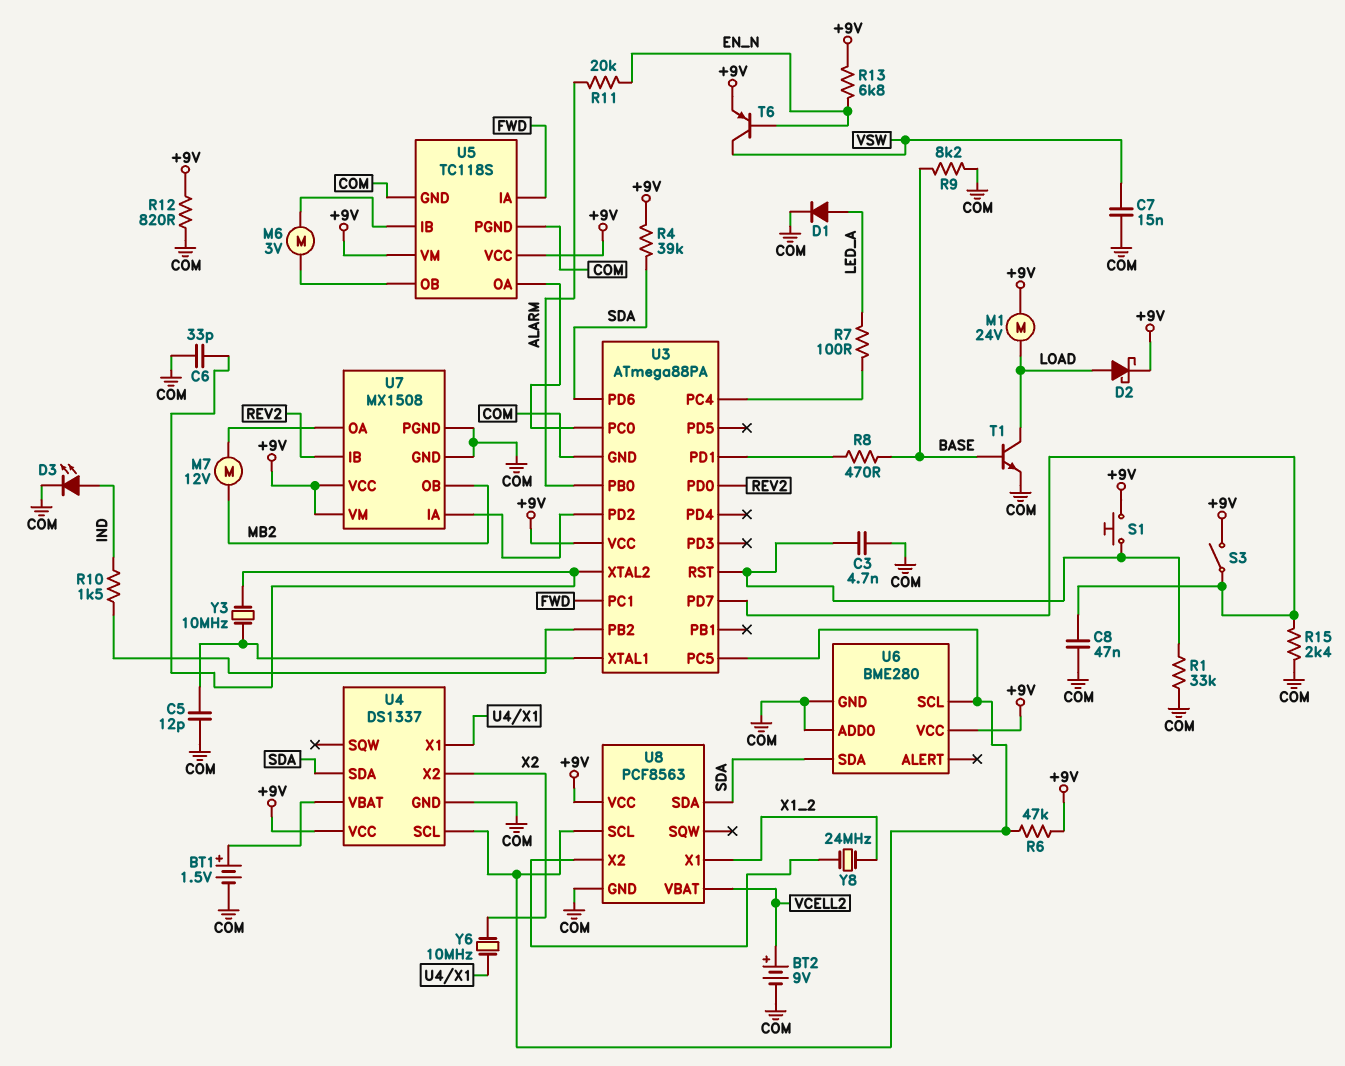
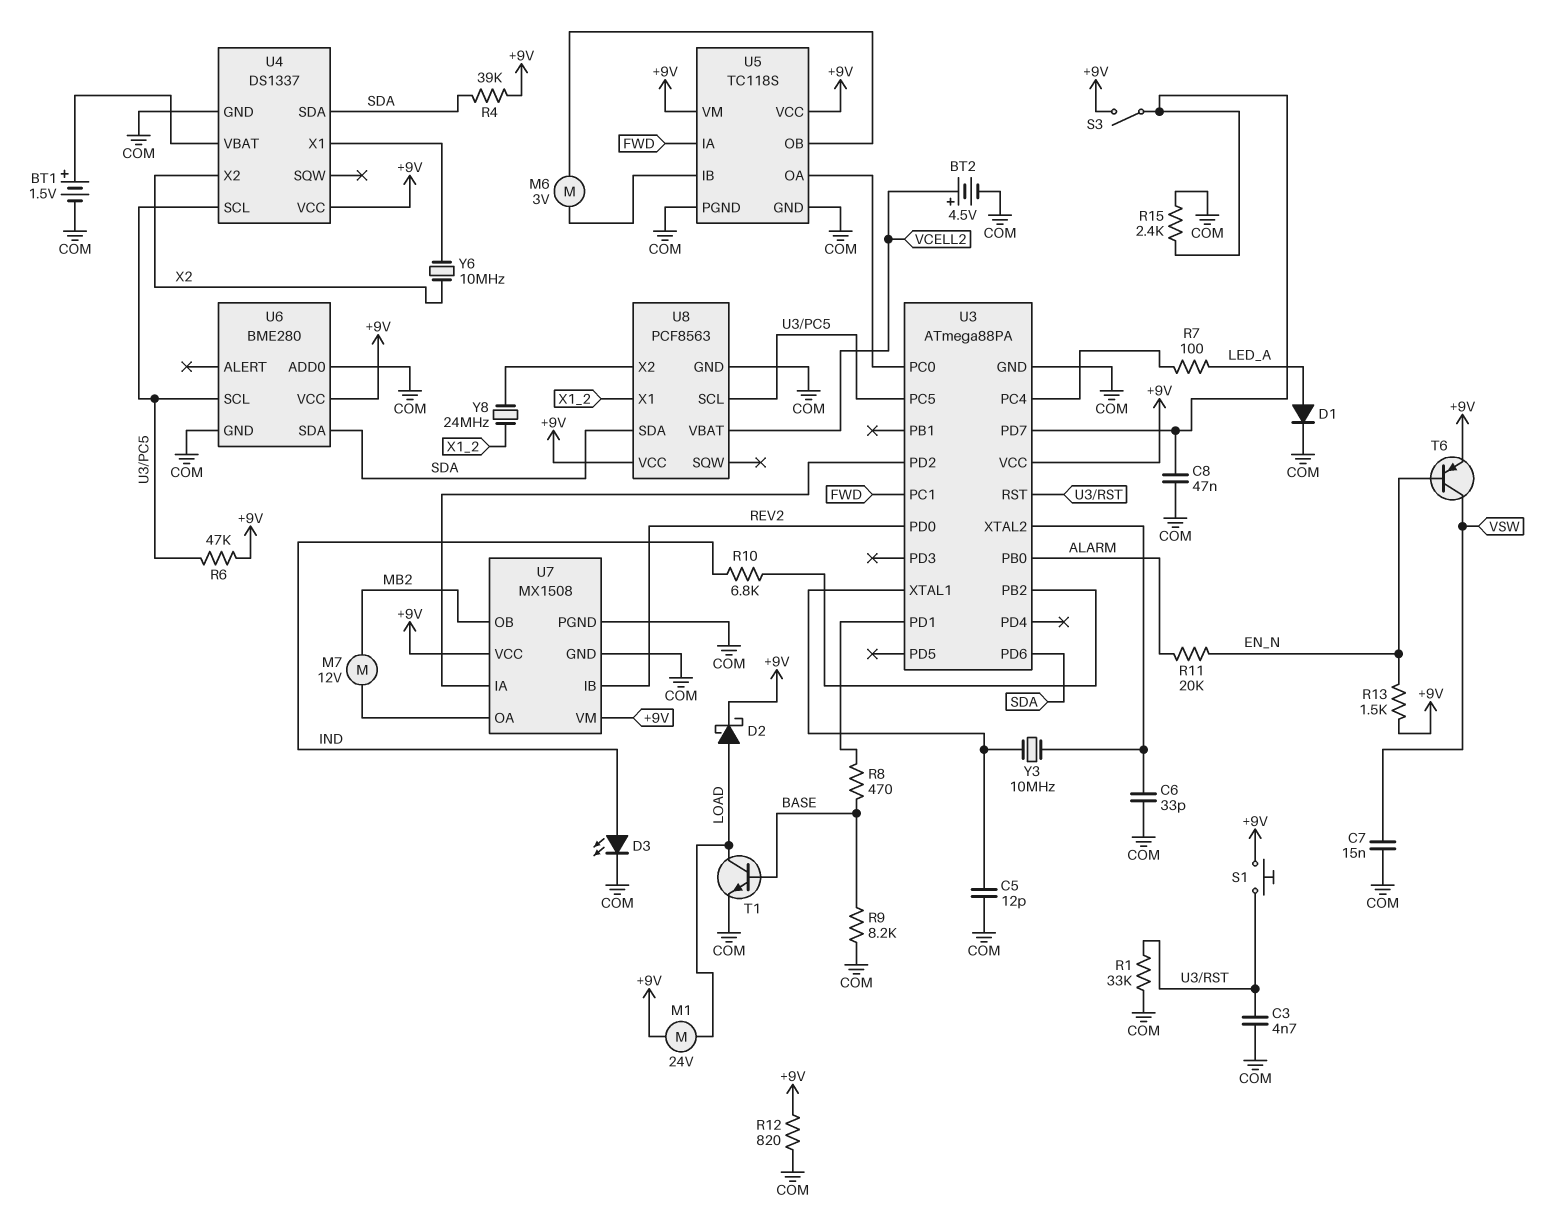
BT2: 9V (plus VCELL2, minus COM) -> 4.5V (plus VCELL2, minus COM)
R10: 1.5k (IND, U3/PB2) -> 6.8k (IND, U3/PB2)
R13: 6.8k (+9V, EN_N) -> 1.5k (+9V, EN_N)

